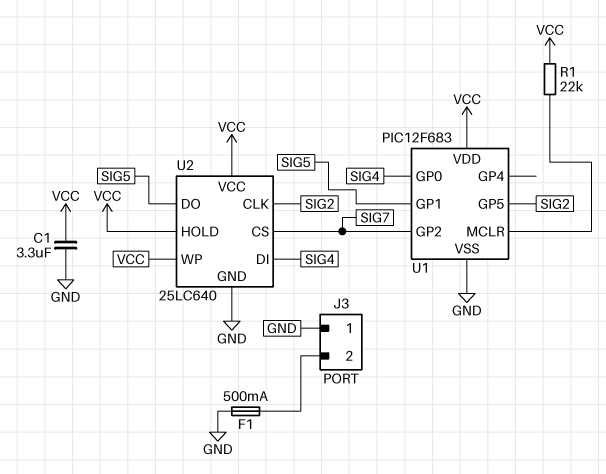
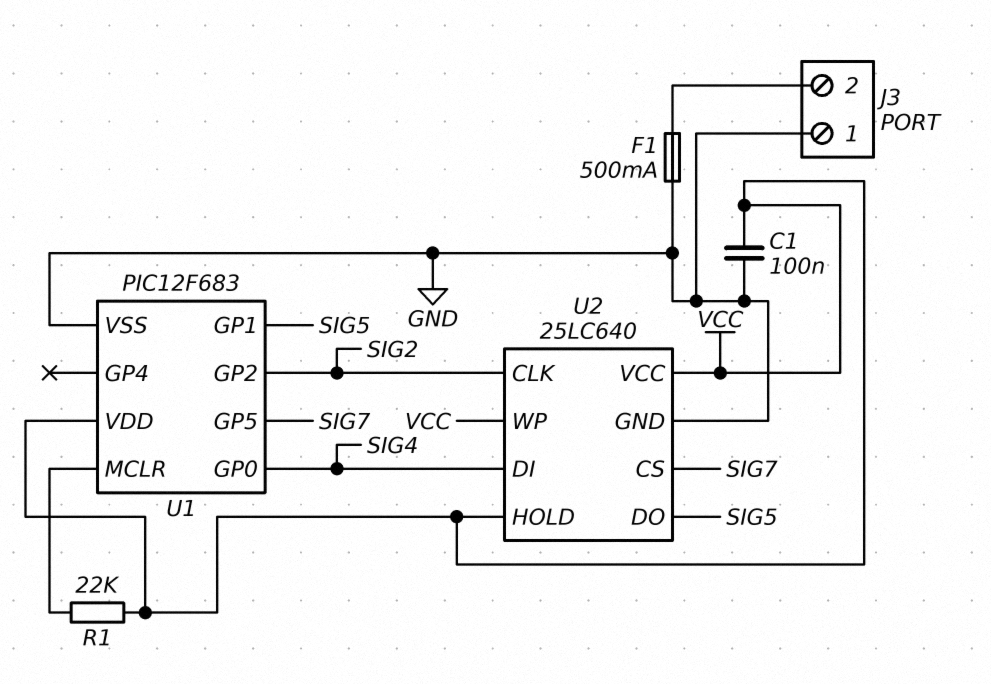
C1: 3.3uF (GND, VCC) -> 100nF (GND, VCC)
U1 pin GP2: SIG7 -> SIG2
U1 pin GP5: SIG2 -> SIG7

